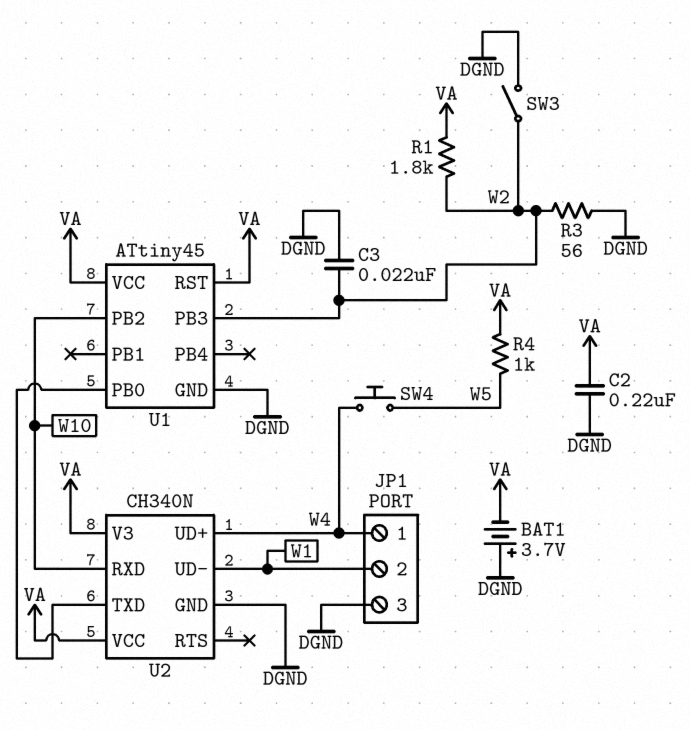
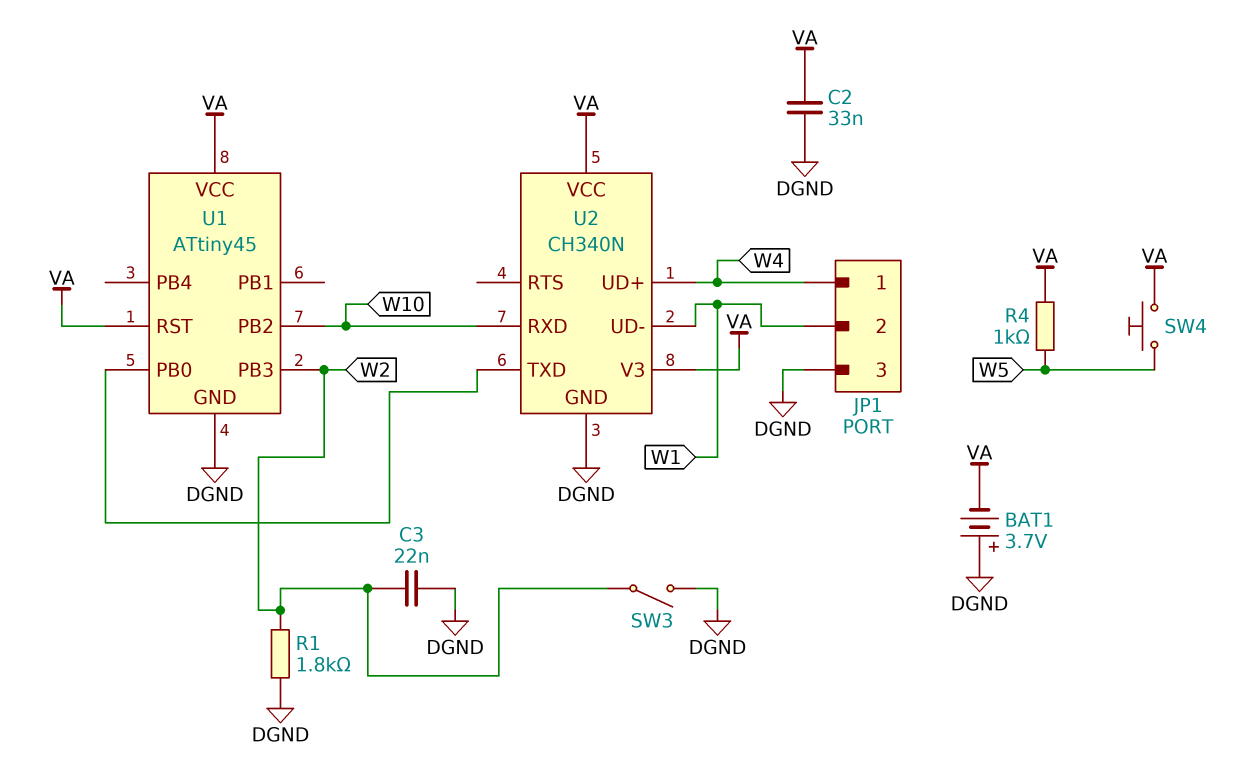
C2: 220nF (DGND, VA) -> 33nF (DGND, VA)
R1: 1.8k (VA, W2) -> 1.8k (DGND, W2)
R3: 56 (DGND, W2) -> none
SW4: button (W4, W5) -> button (VA, W5)

